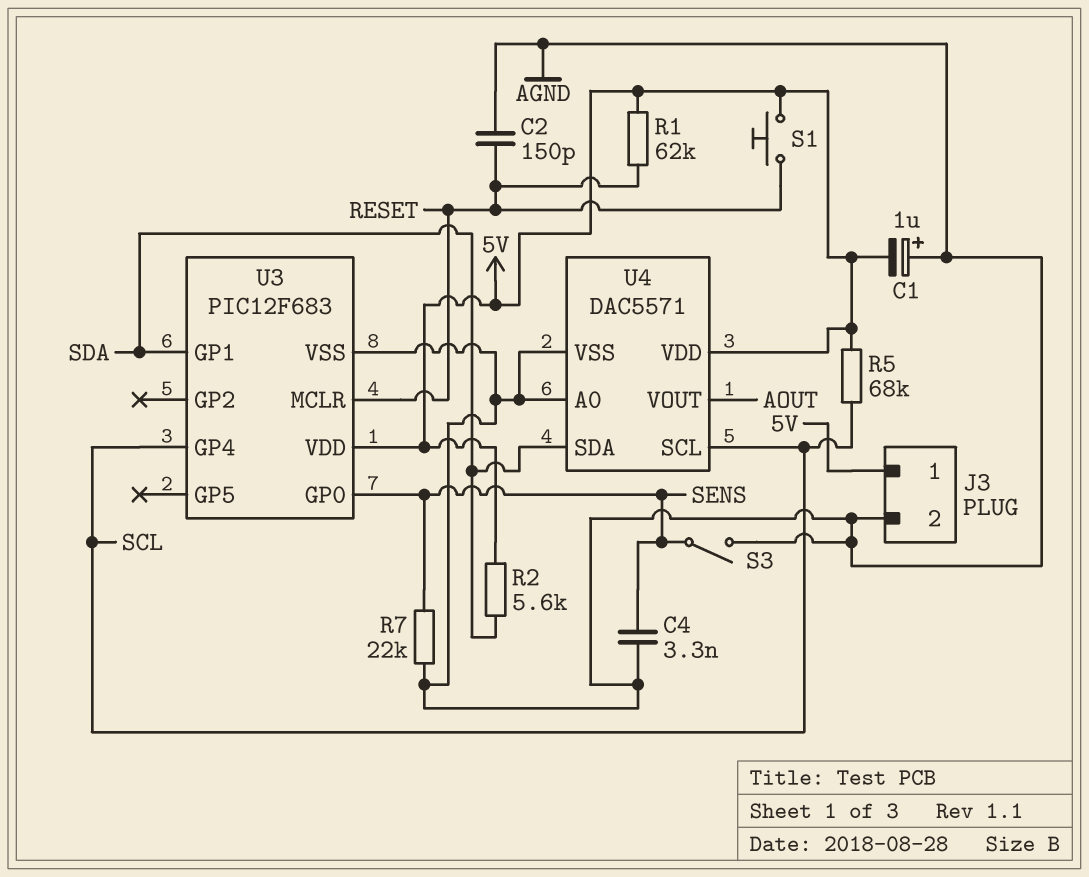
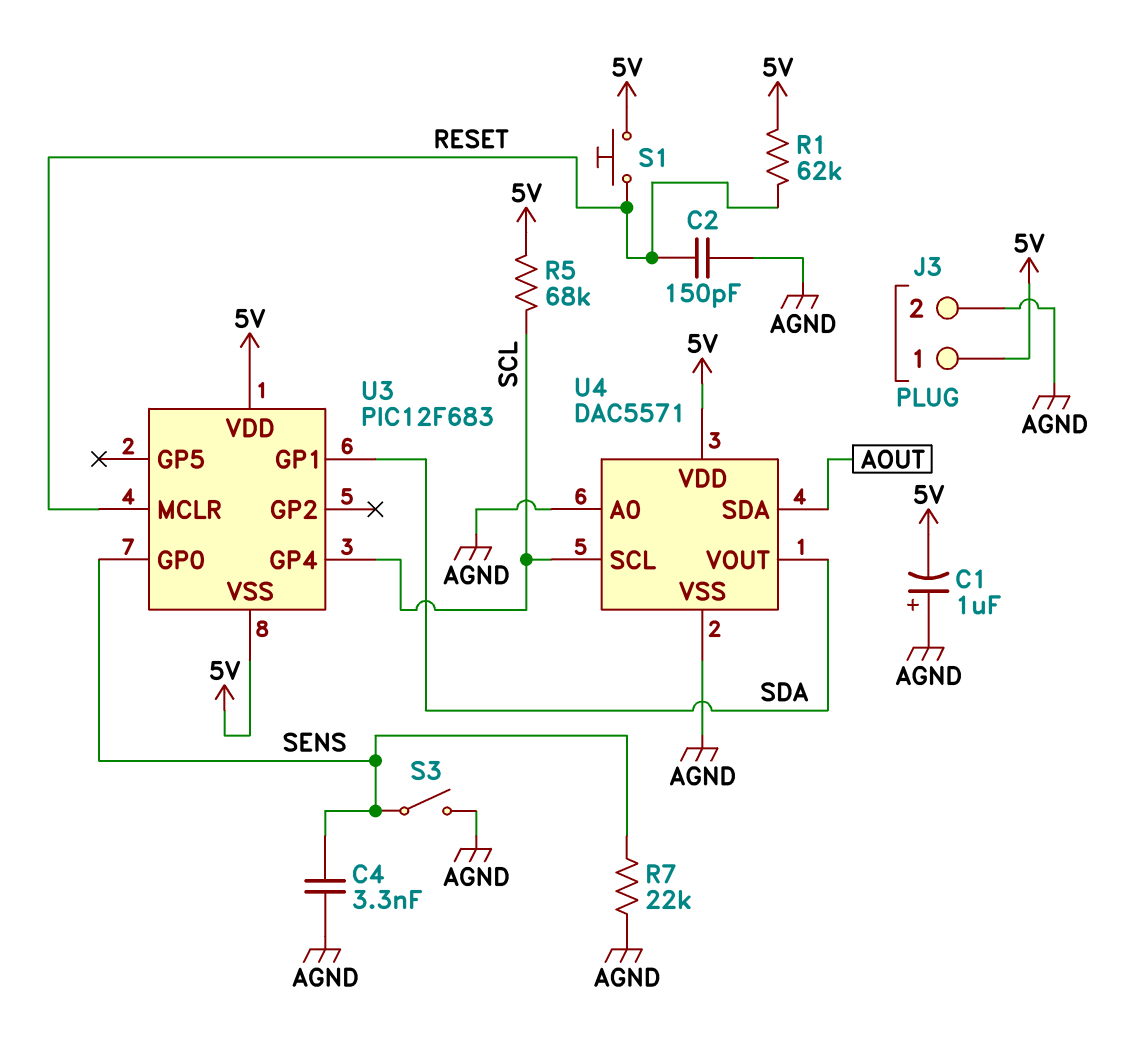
R2: 5.6k (5V, SDA) -> none
U3 pin VSS: AGND -> 5V
U4 pin SDA: SDA -> AOUT
U4 pin VOUT: AOUT -> SDA

